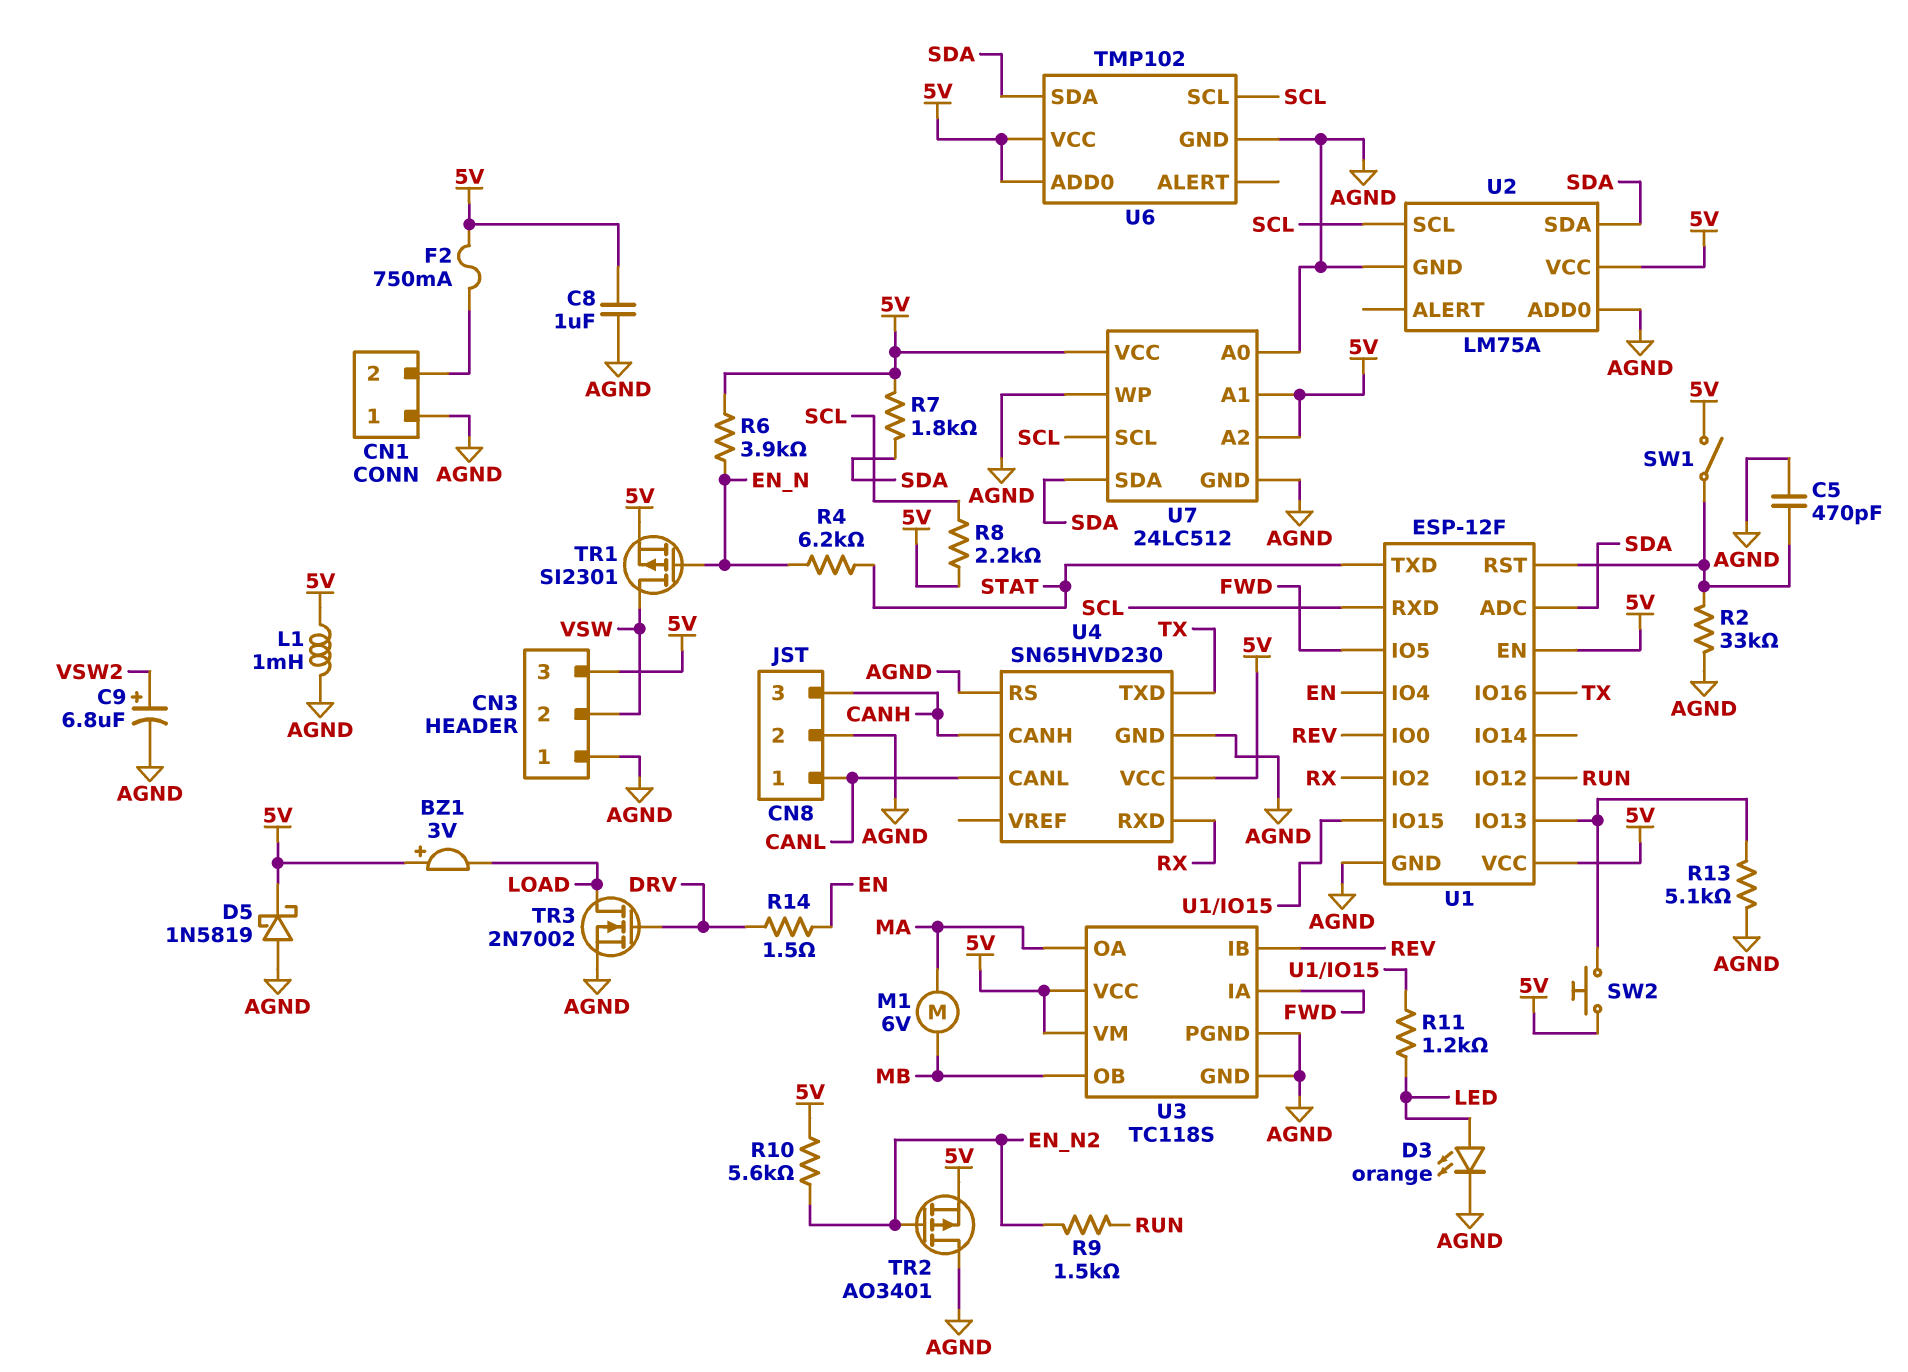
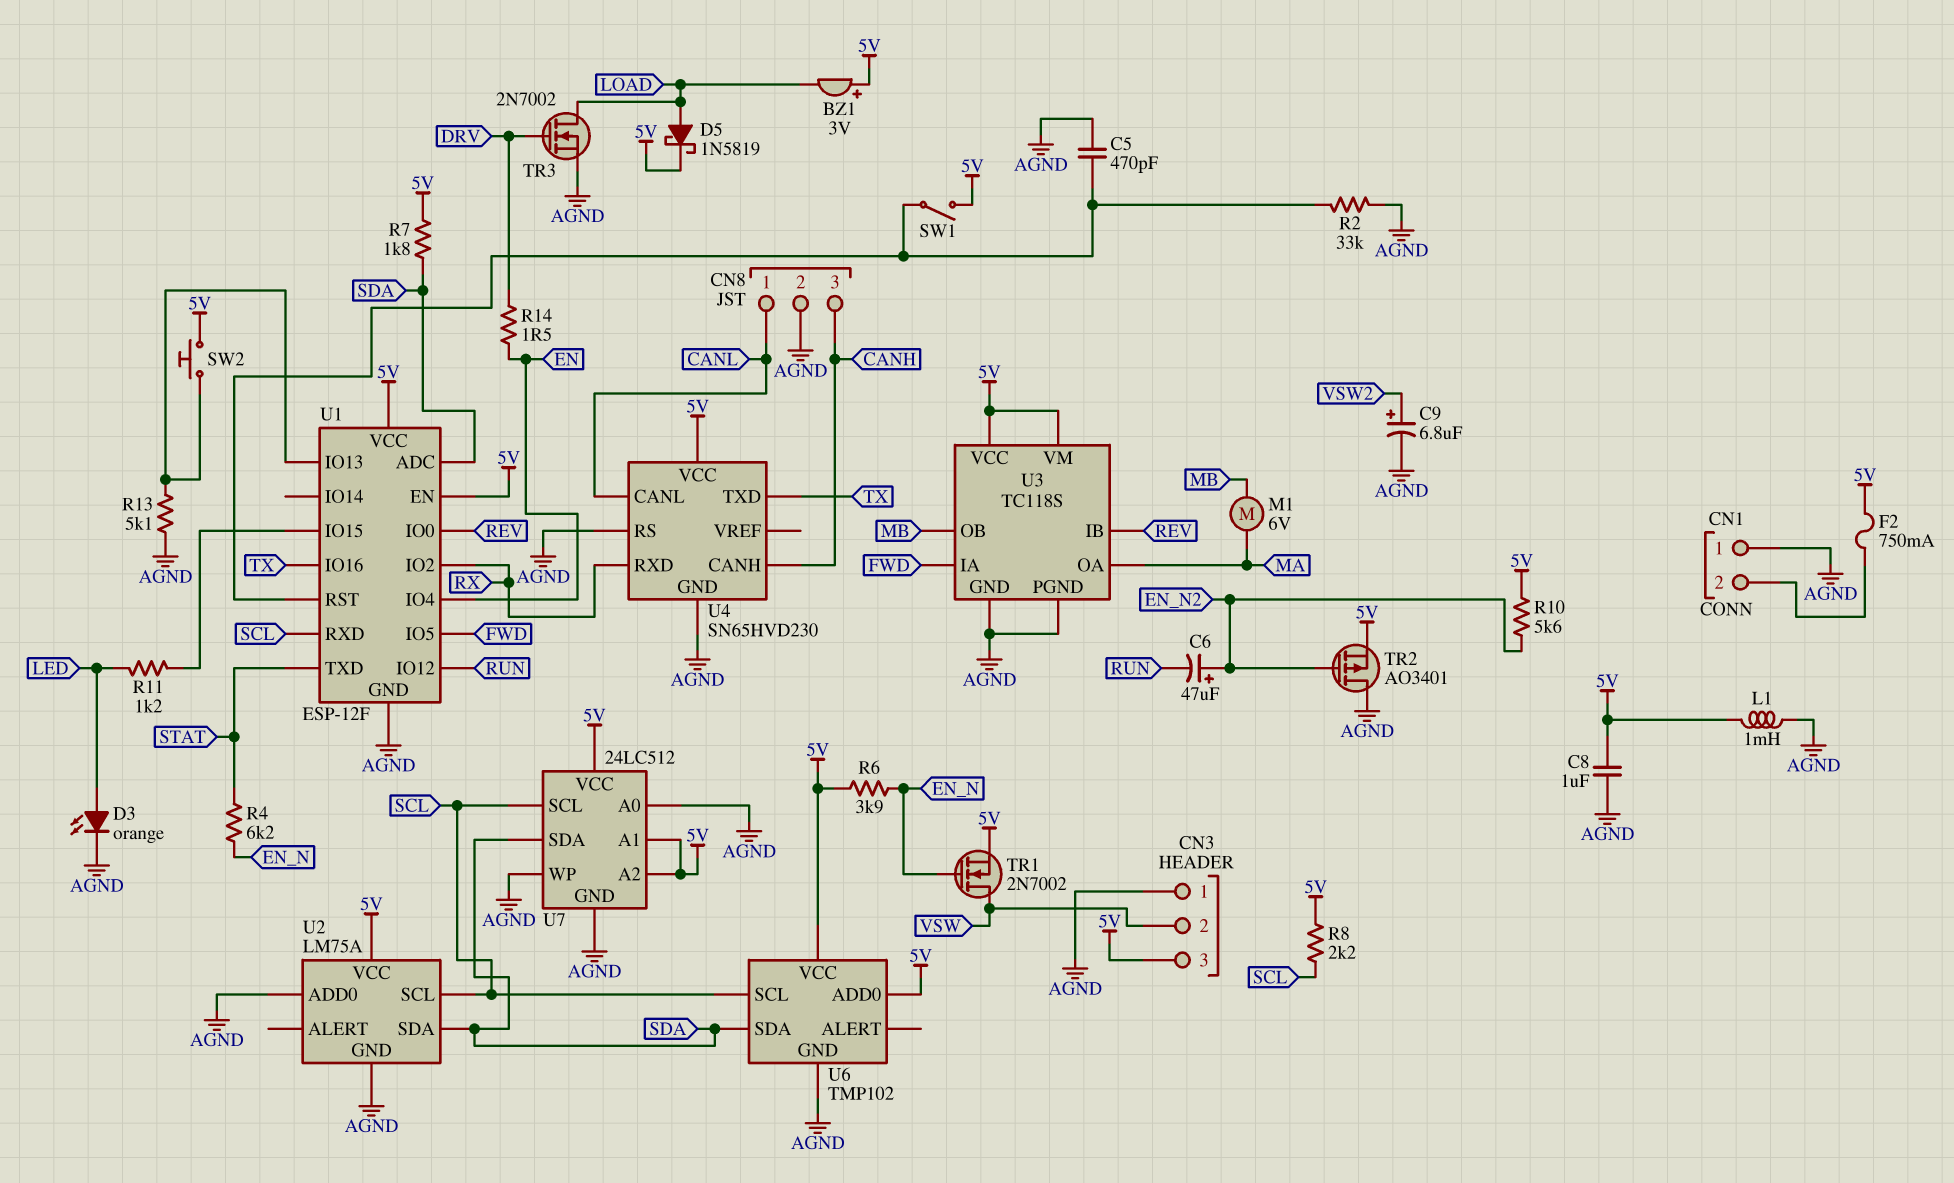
C6: none -> 47uF (plus EN_N2, minus RUN)
D5: schottky 1N5819 (A AGND, K 5V) -> schottky 1N5819 (A LOAD, K 5V)
R9: 1.5k (EN_N2, RUN) -> none
TR1: PMOS SI2301 (G EN_N, D VSW, S 5V) -> NMOS 2N7002 (G EN_N, D VSW, S 5V)

